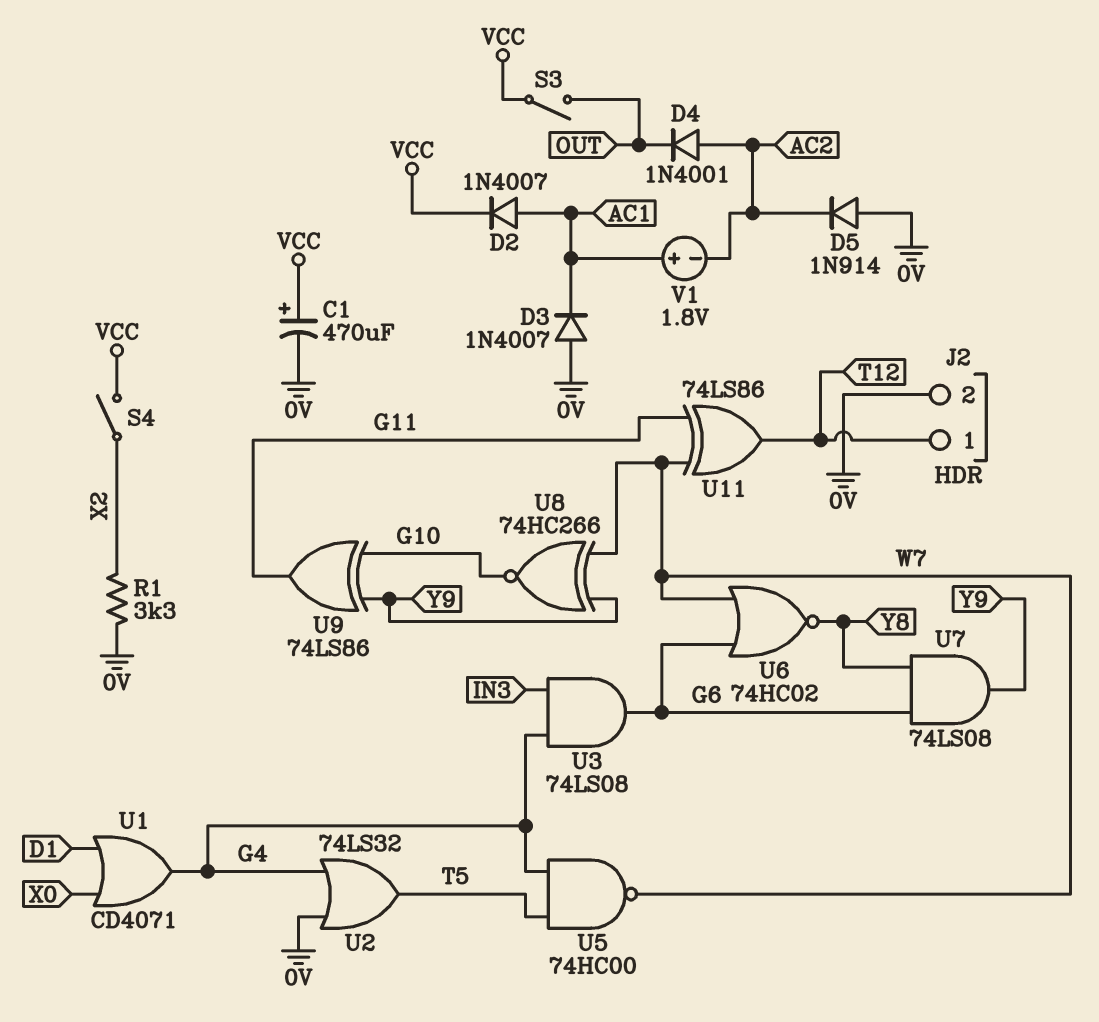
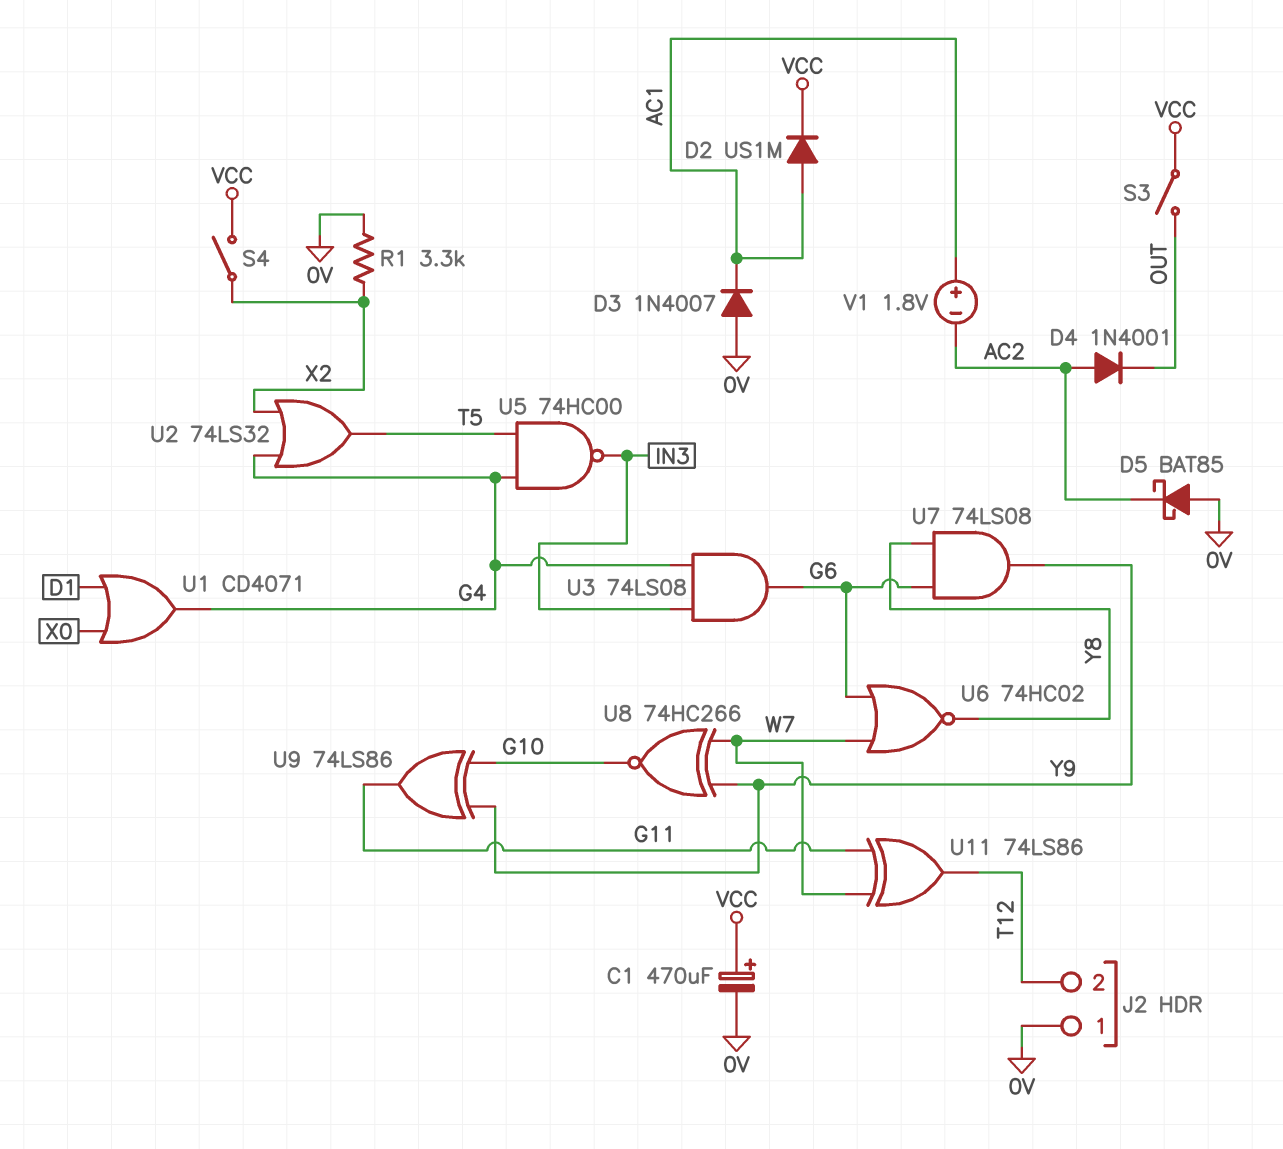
D2: diode 1N4007 (A AC1, K VCC) -> diode US1M (A AC1, K VCC)
D5: diode 1N914 (A 0V, K AC2) -> schottky BAT85 (A 0V, K AC2)
J2 pin 1: T12 -> 0V
J2 pin 2: 0V -> T12
U2: OR 74LS32 (in 0V, in G4, out T5) -> OR 74LS32 (in G4, in X2, out T5)
U5: NAND 74HC00 (in G4, in T5, out W7) -> NAND 74HC00 (in G4, in T5, out IN3)

